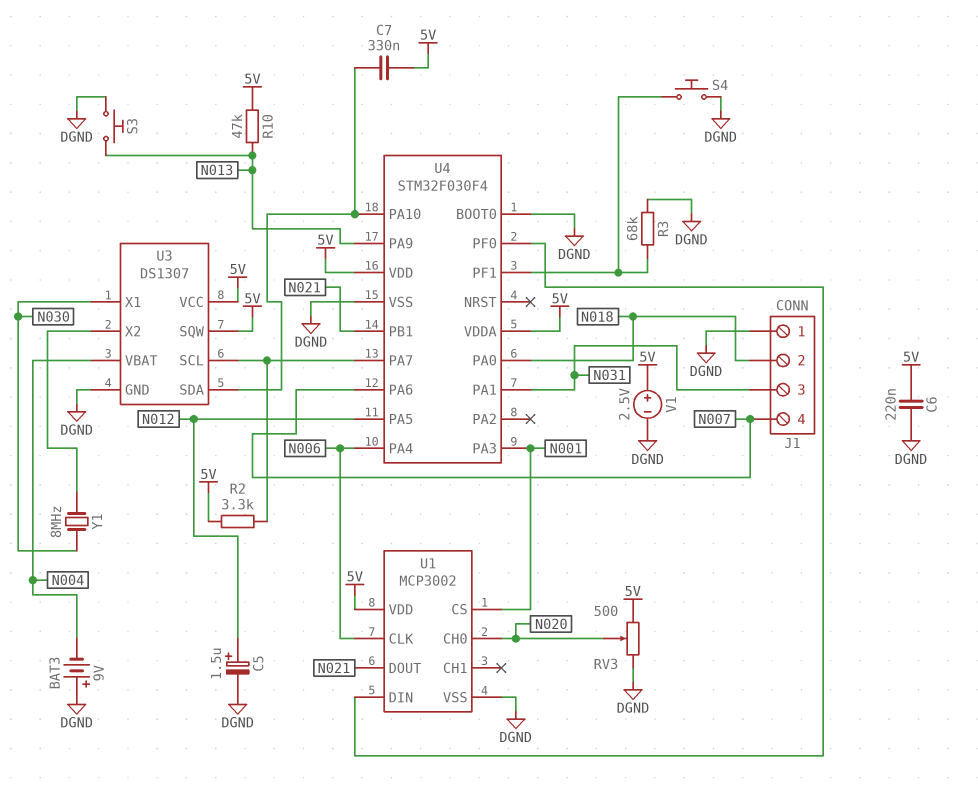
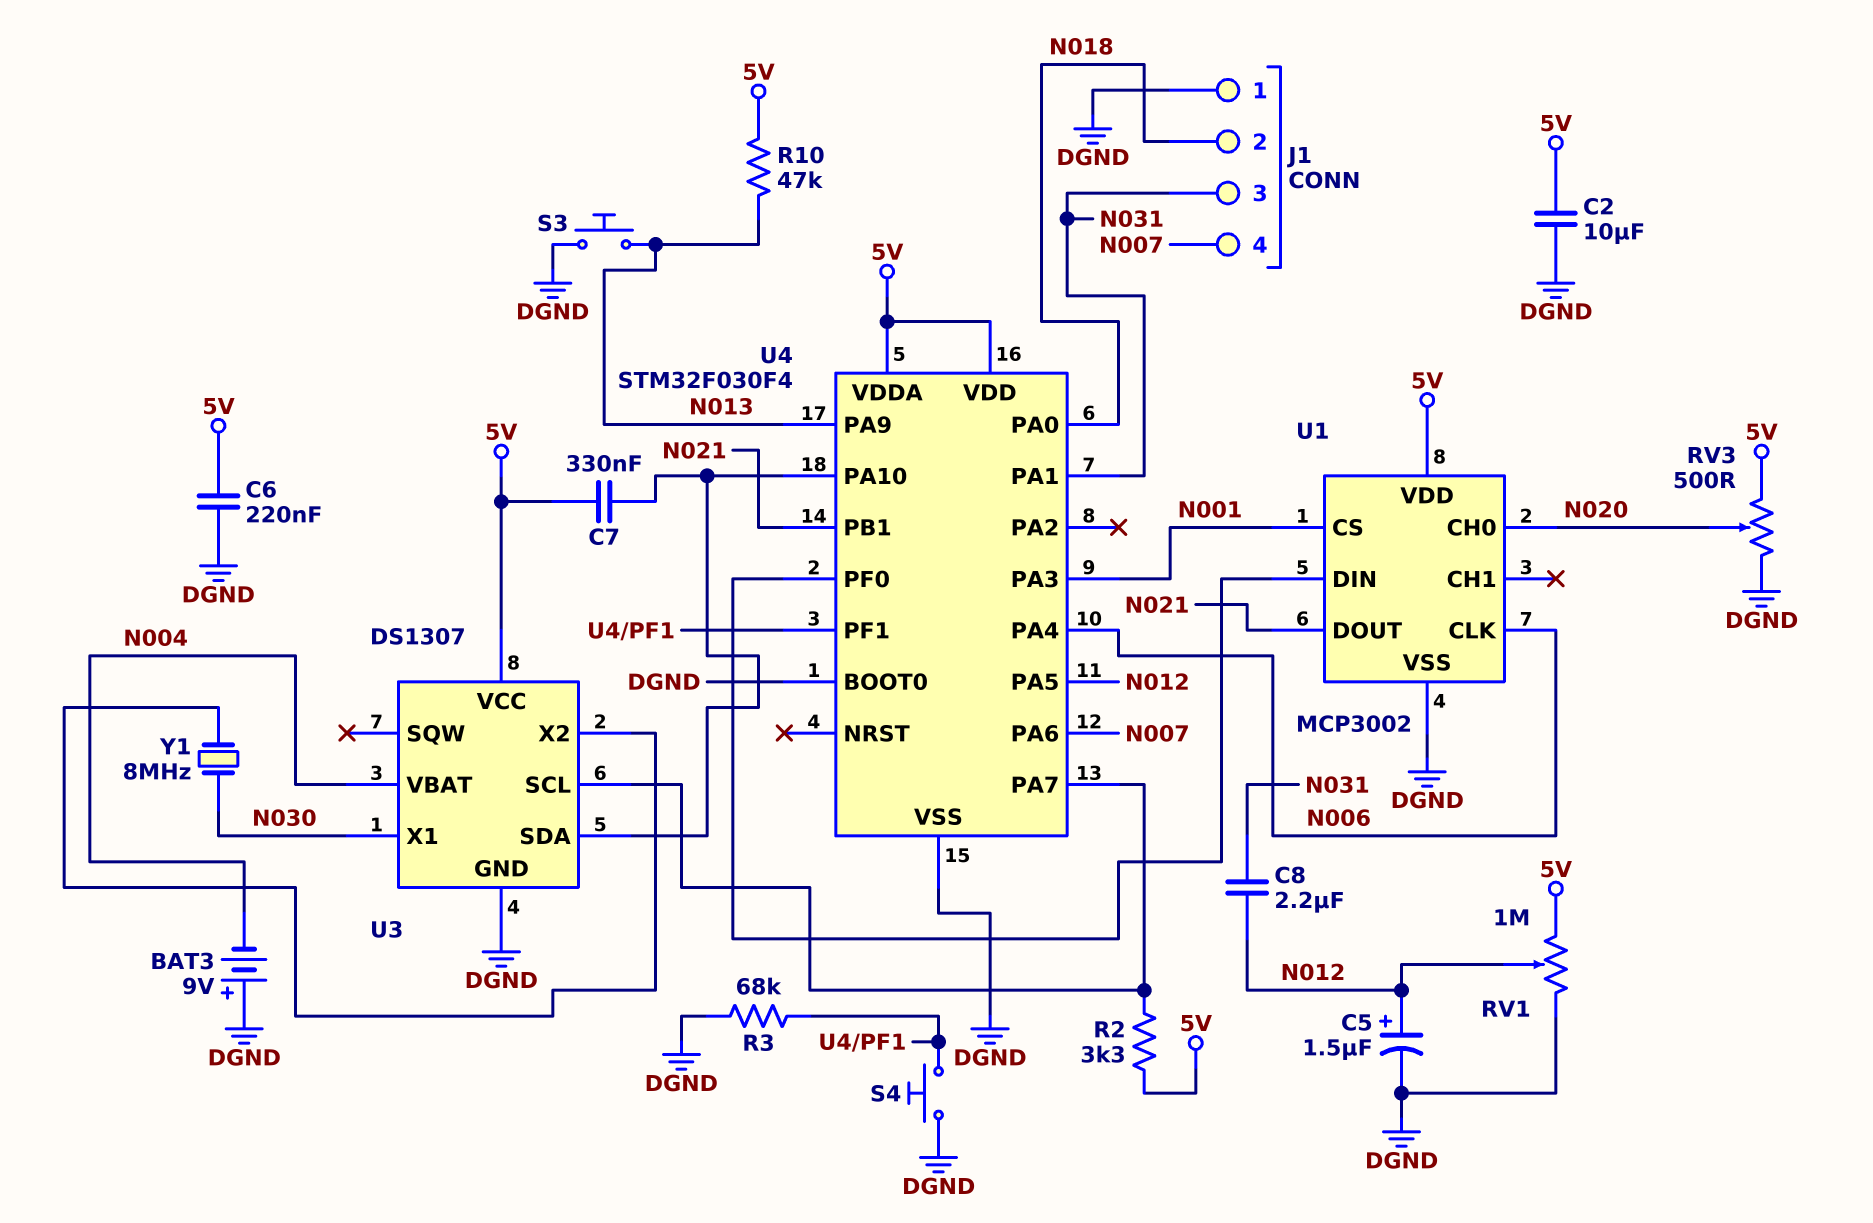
C2: none -> 10uF (5V, DGND)
C8: none -> 2.2uF (N012, N031)
RV1: none -> 1M (5V, DGND, wiper N012)
U3 pin SQW: 5V -> none
V1: 2.5V (plus 5V, minus DGND) -> none

